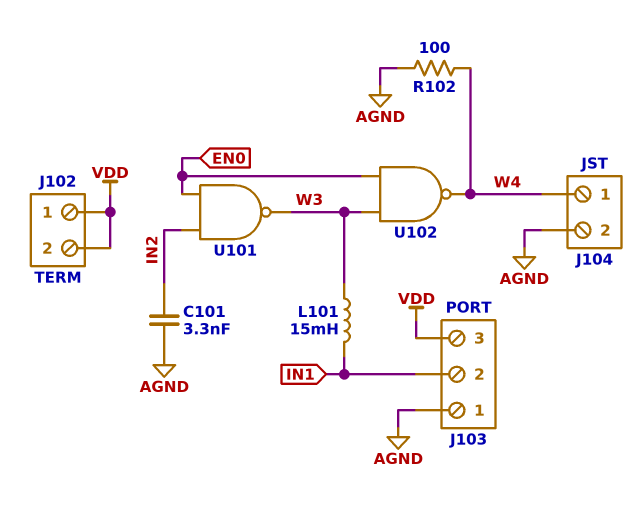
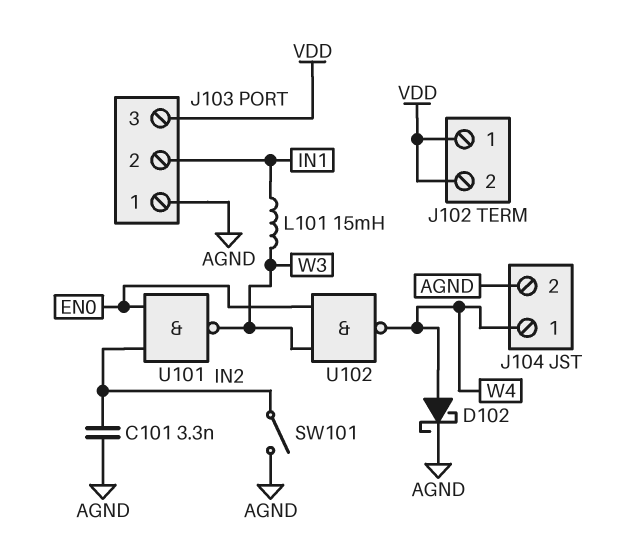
D102: none -> schottky (A W4, K AGND)
R102: 100 (AGND, W4) -> none
SW101: none -> switch (AGND, IN2)

